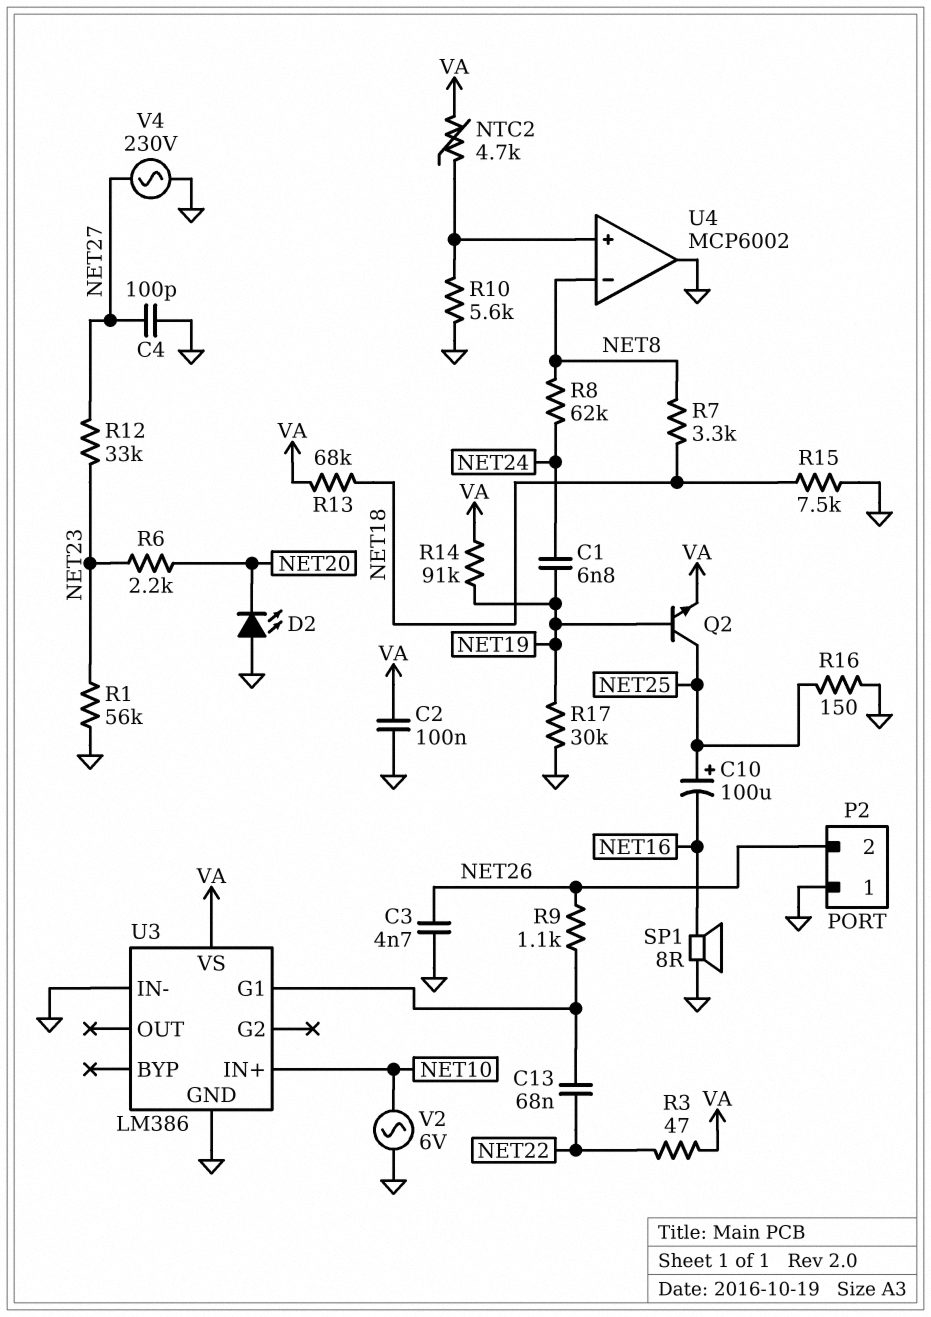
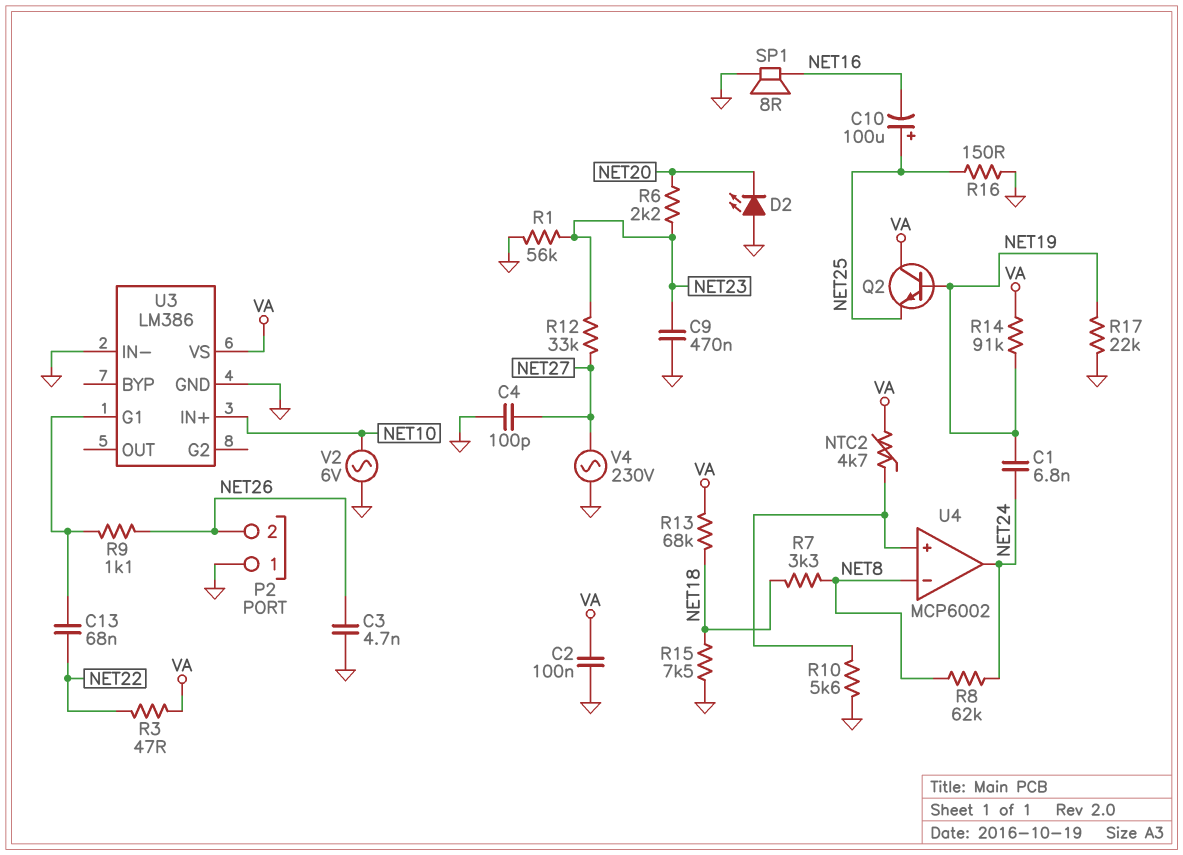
C9: none -> 470nF (GND, NET23)
Q2: NPN (B NET19, C NET25, E VA) -> NPN (B NET19, C VA, E NET25)
R17: 30k (GND, NET19) -> 22k (GND, NET19)
U4 pin out: GND -> NET24

